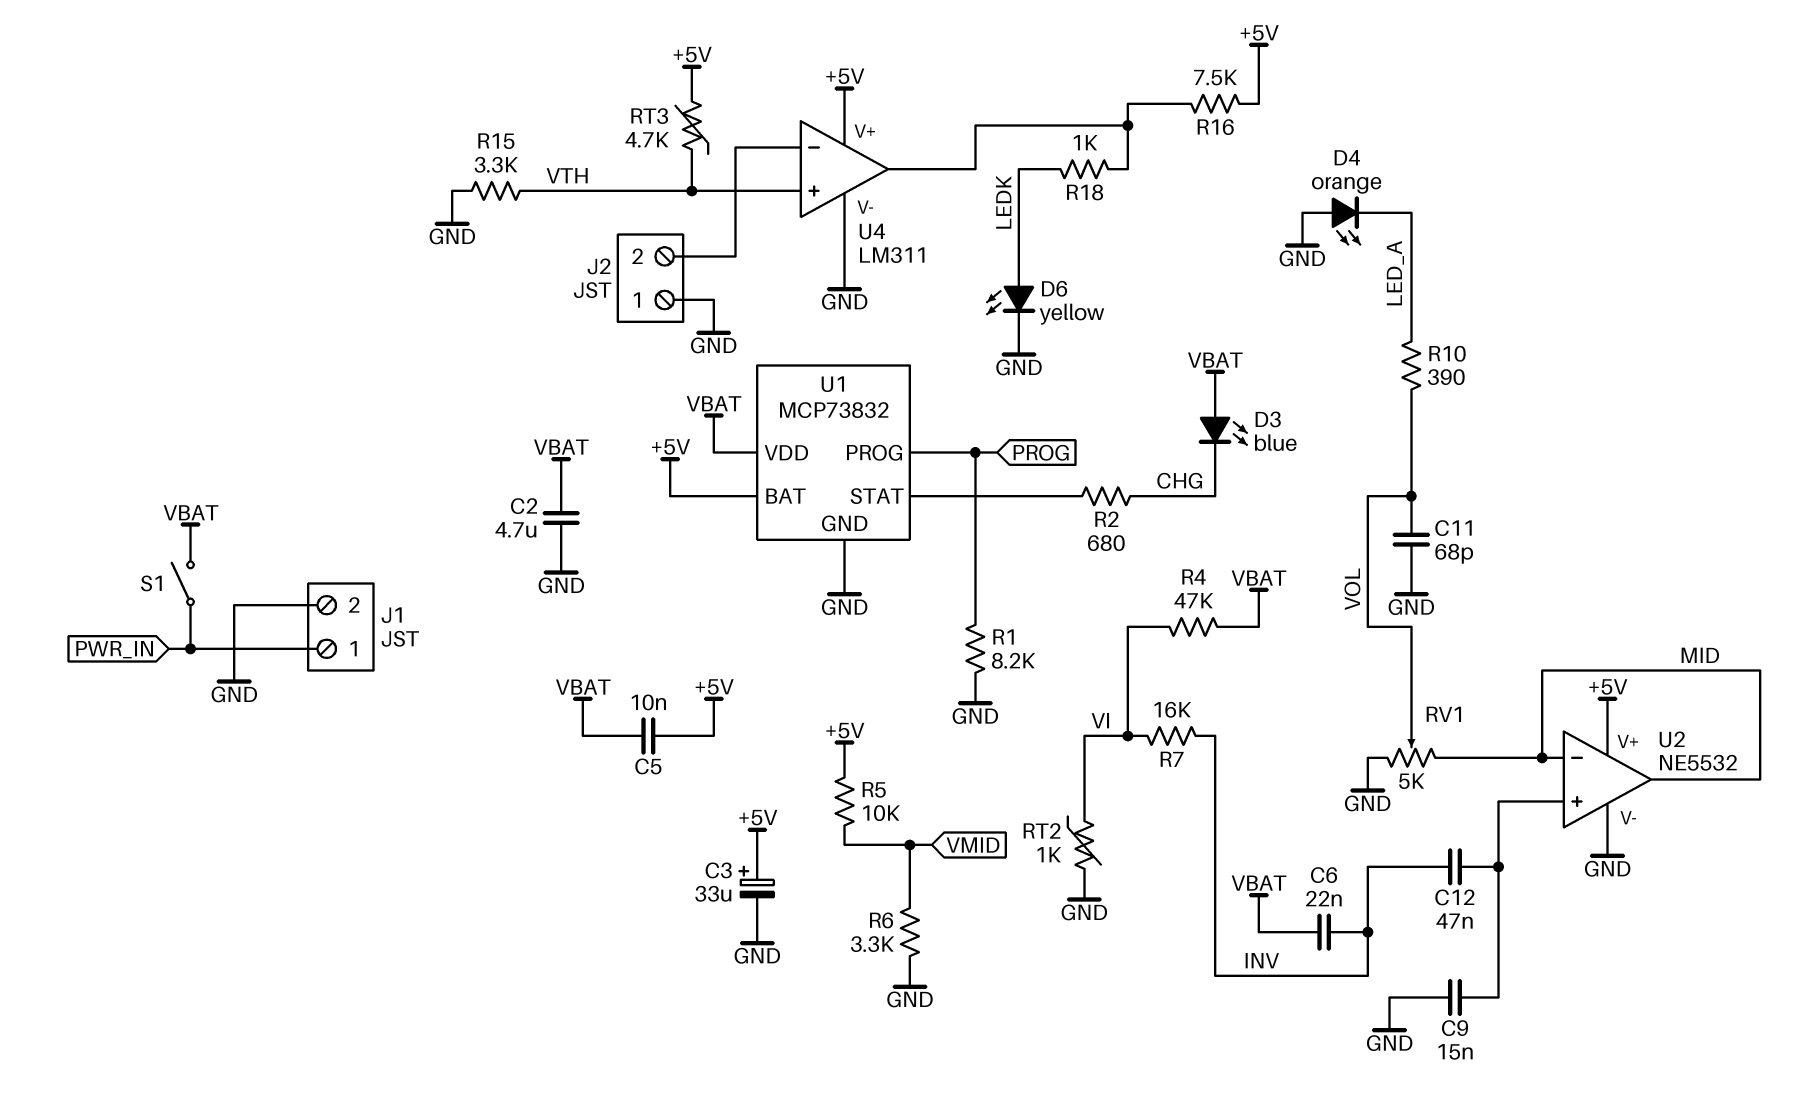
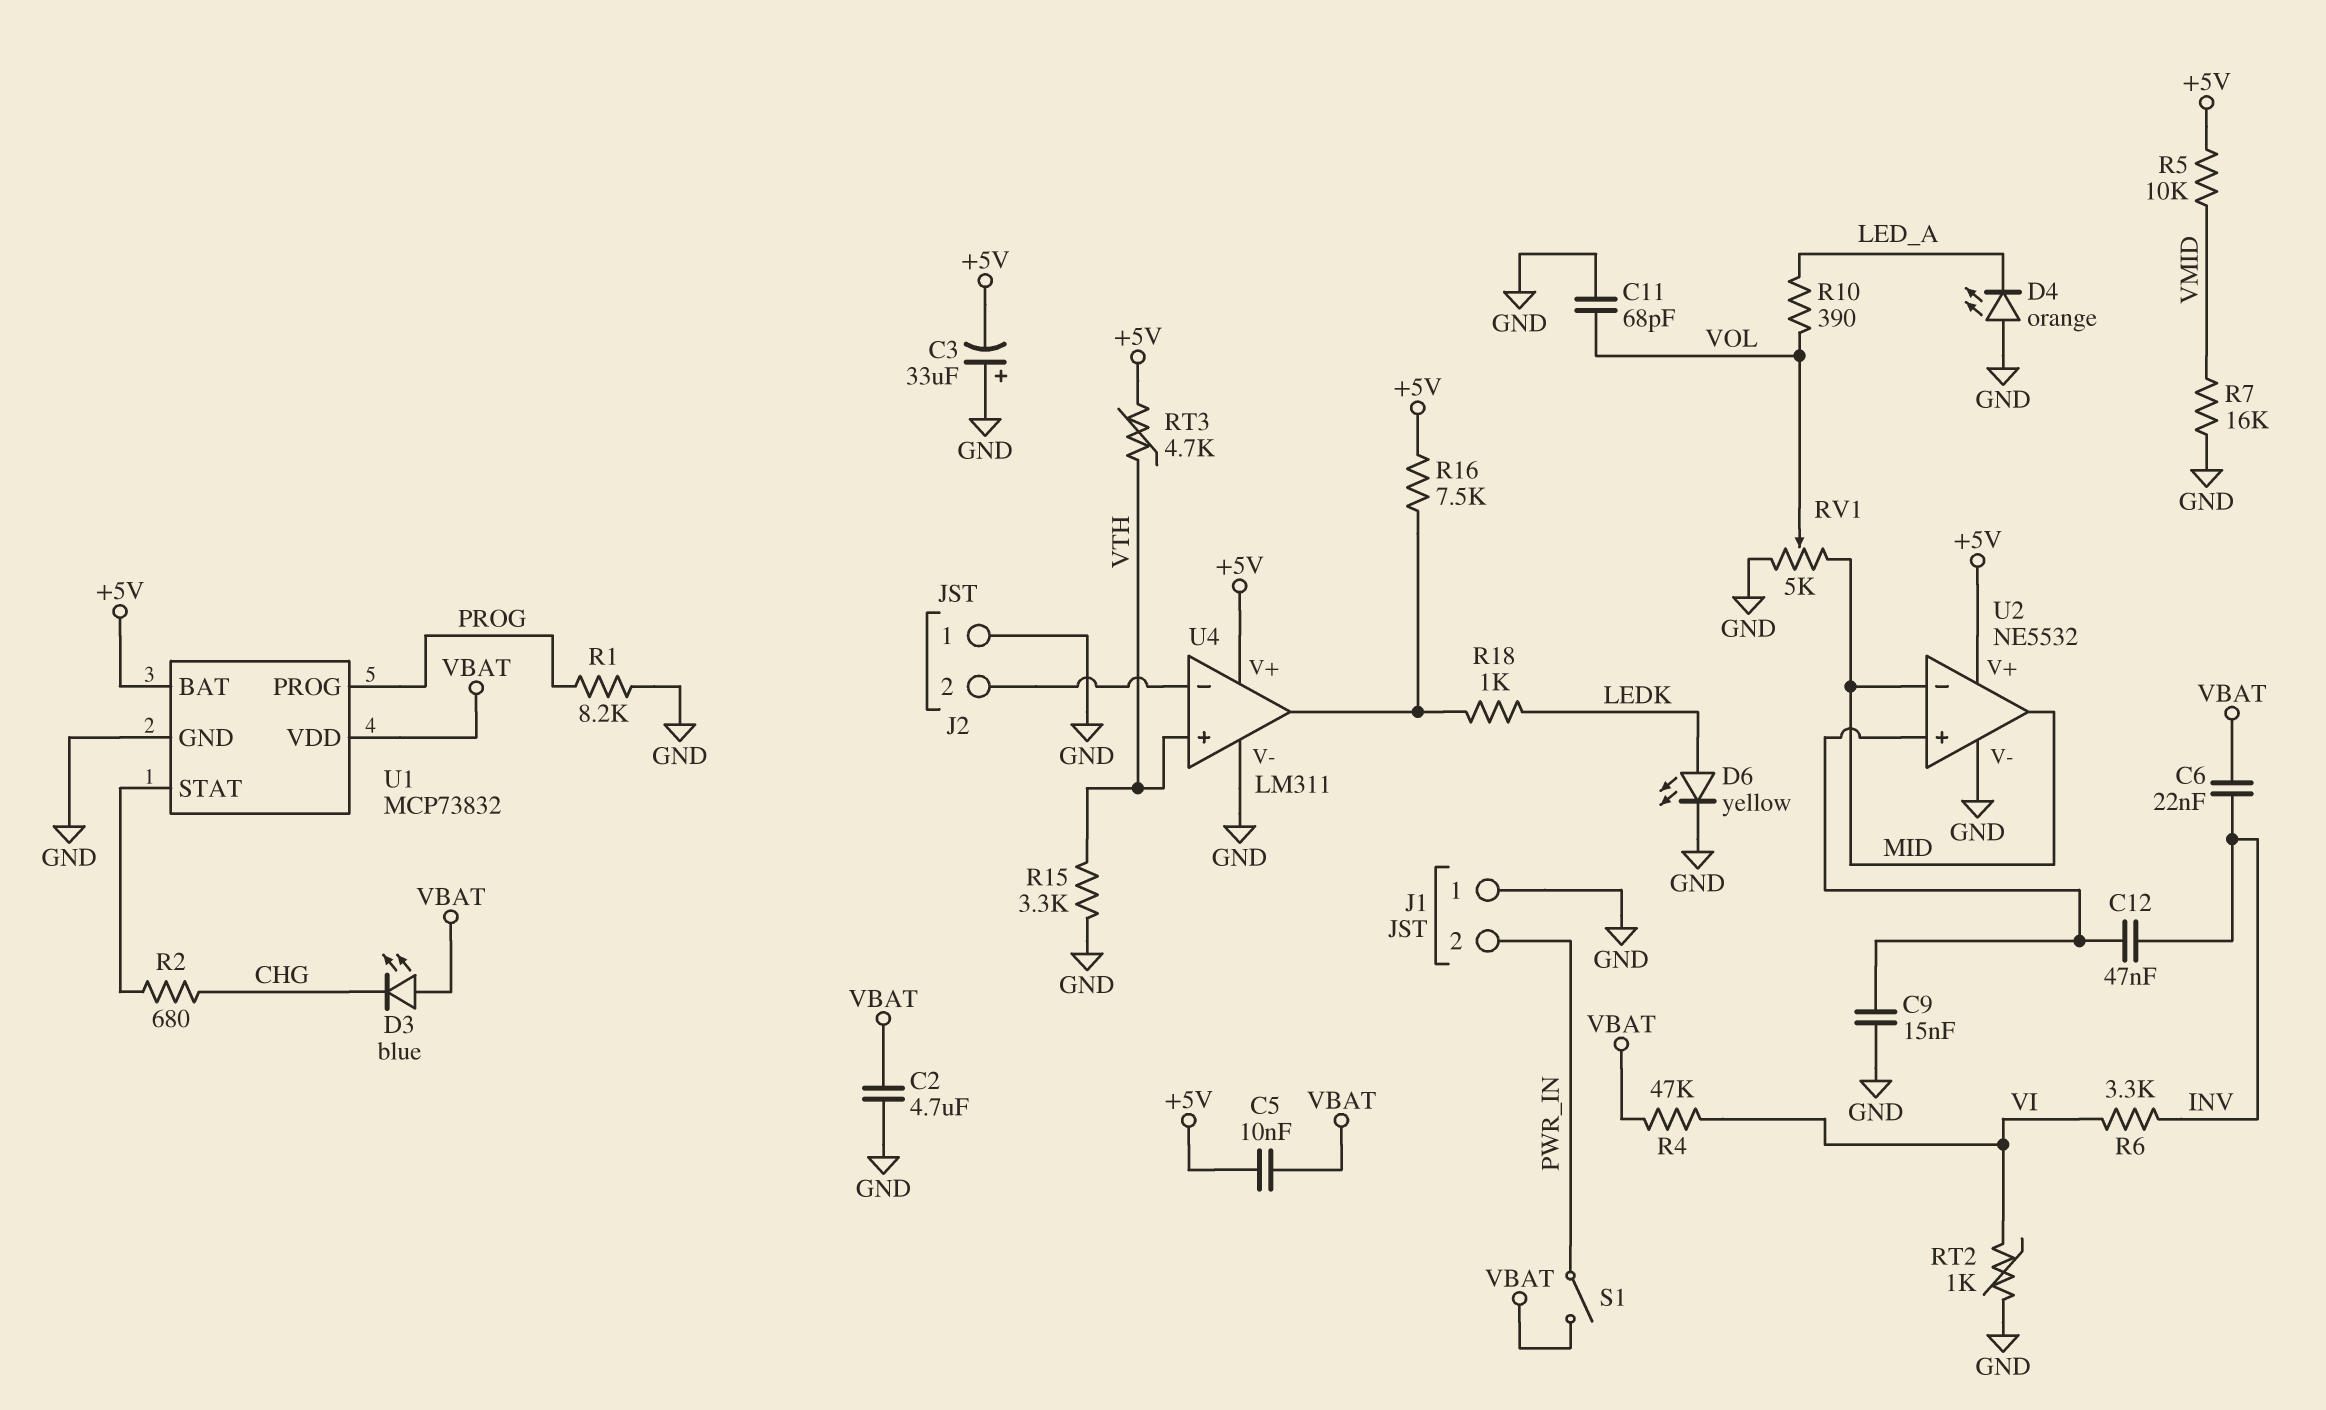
C3: 33uF (plus +5V, minus GND) -> 33uF (plus GND, minus +5V)
J1 pin 1: PWR_IN -> GND
J1 pin 2: GND -> PWR_IN
R6: 3.3k (GND, VMID) -> 3.3k (INV, VI)
R7: 16k (INV, VI) -> 16k (GND, VMID)

